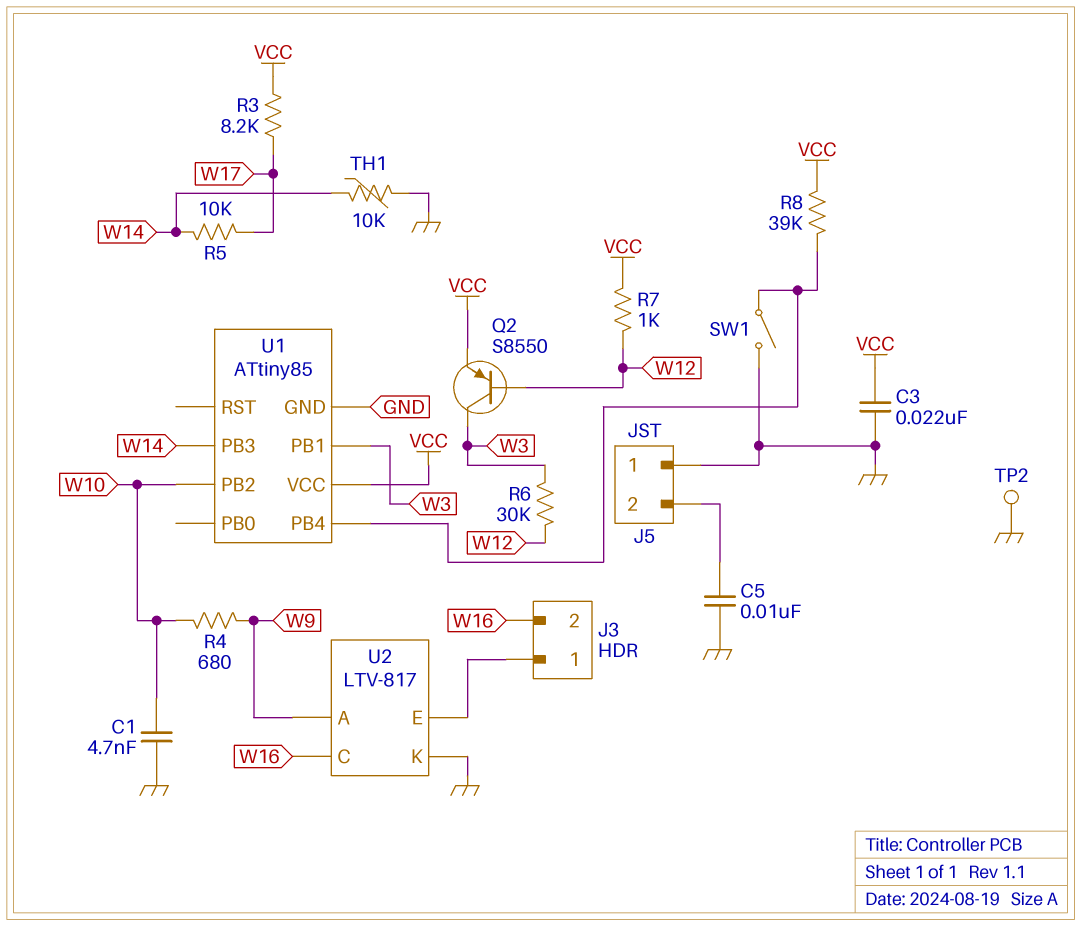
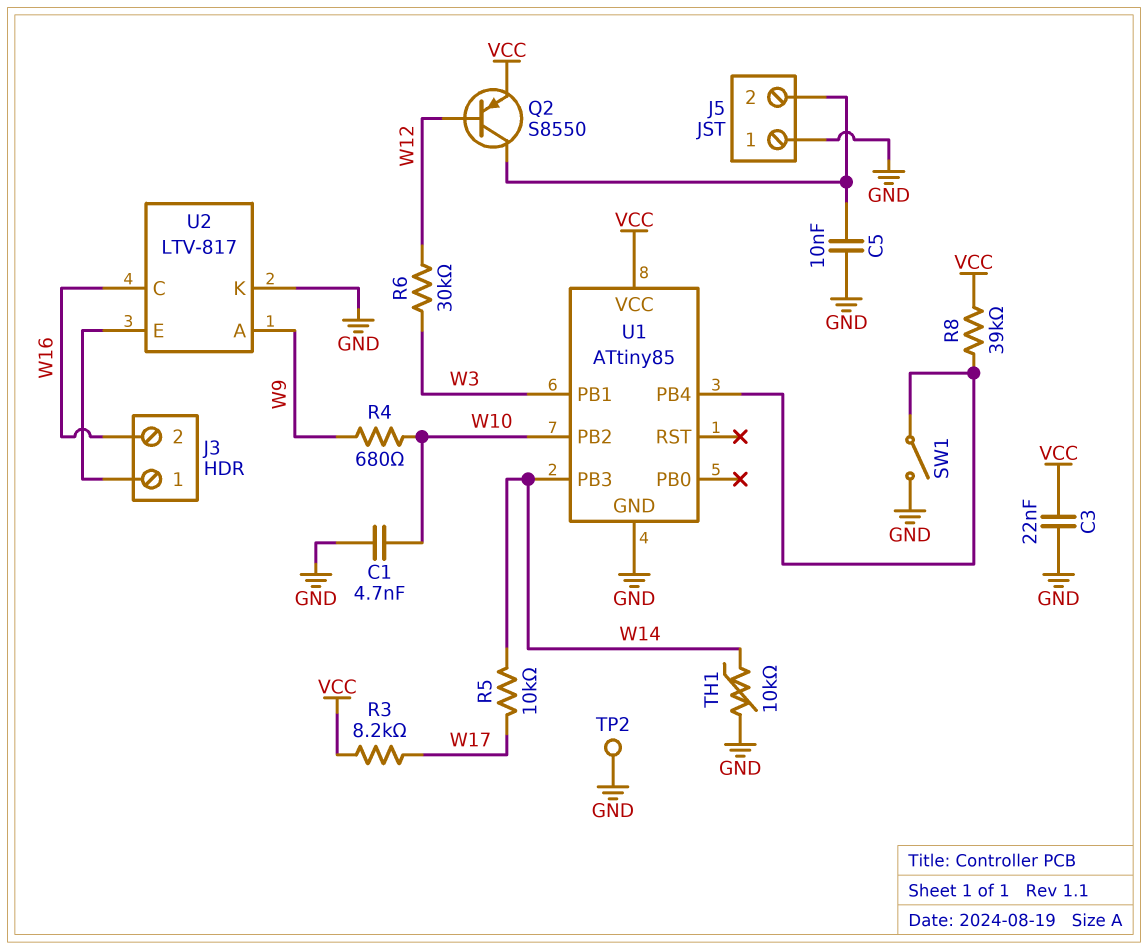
Q2: PNP S8550 (B W12, C W3, E VCC) -> PNP S8550 (B W12, C J5/2, E VCC)
R7: 1k (VCC, W12) -> none

